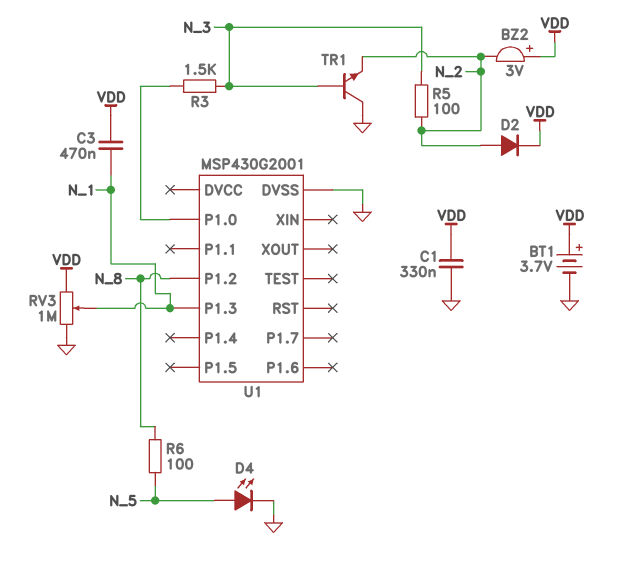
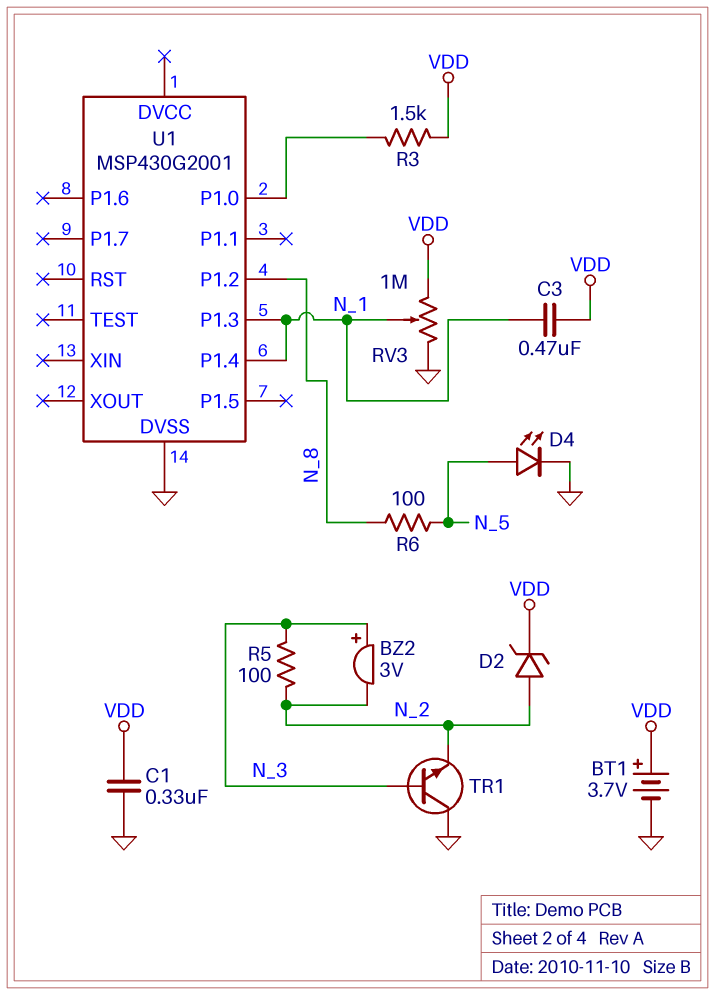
BZ2: buzzer 3V (plus VDD, minus N_2) -> buzzer 3V (plus N_3, minus N_2)
D2: diode (A N_2, K VDD) -> zener (A N_2, K VDD)
R3: 1.5k (N_3, U1/P1.0) -> 1.5k (U1/P1.0, VDD)
U1 pin P1.4: none -> N_1

